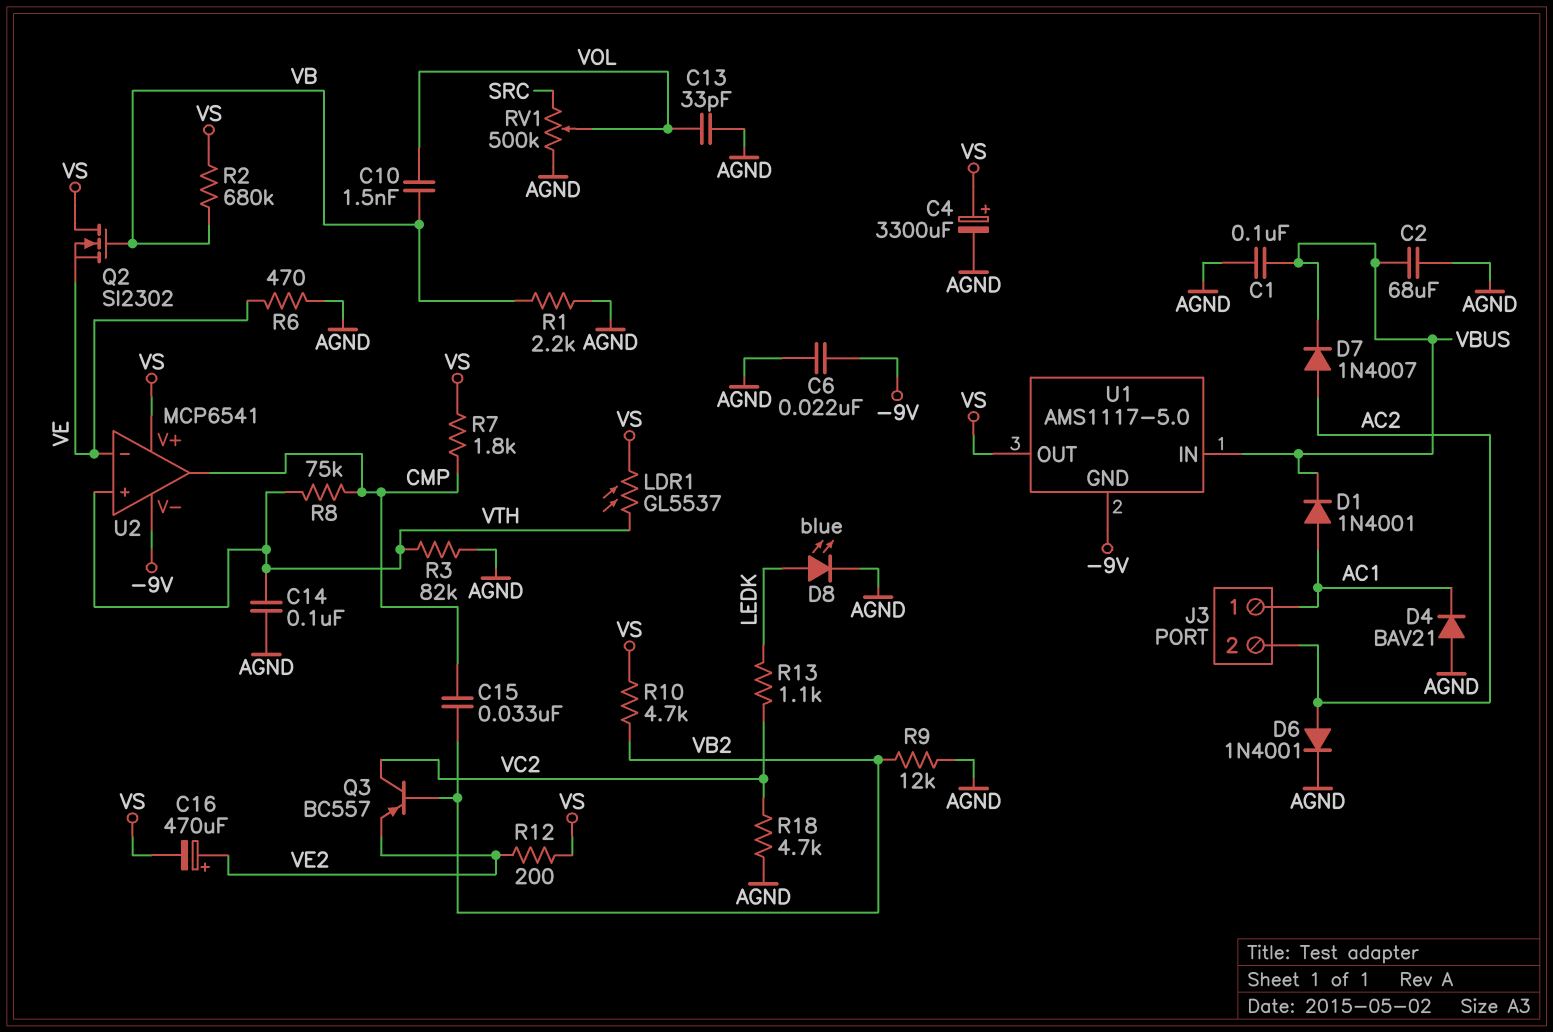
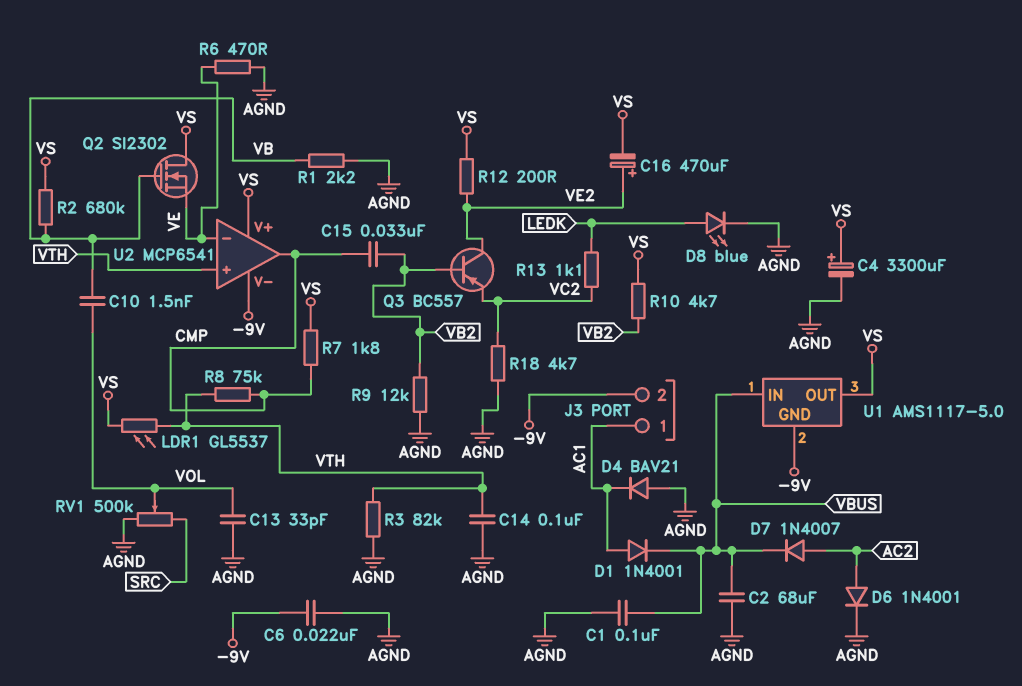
J3 pin 2: AC2 -> -9V
Q3: PNP BC557 (B VB2, C VC2, E VE2) -> PNP BC557 (B VB2, C VE2, E VC2)

